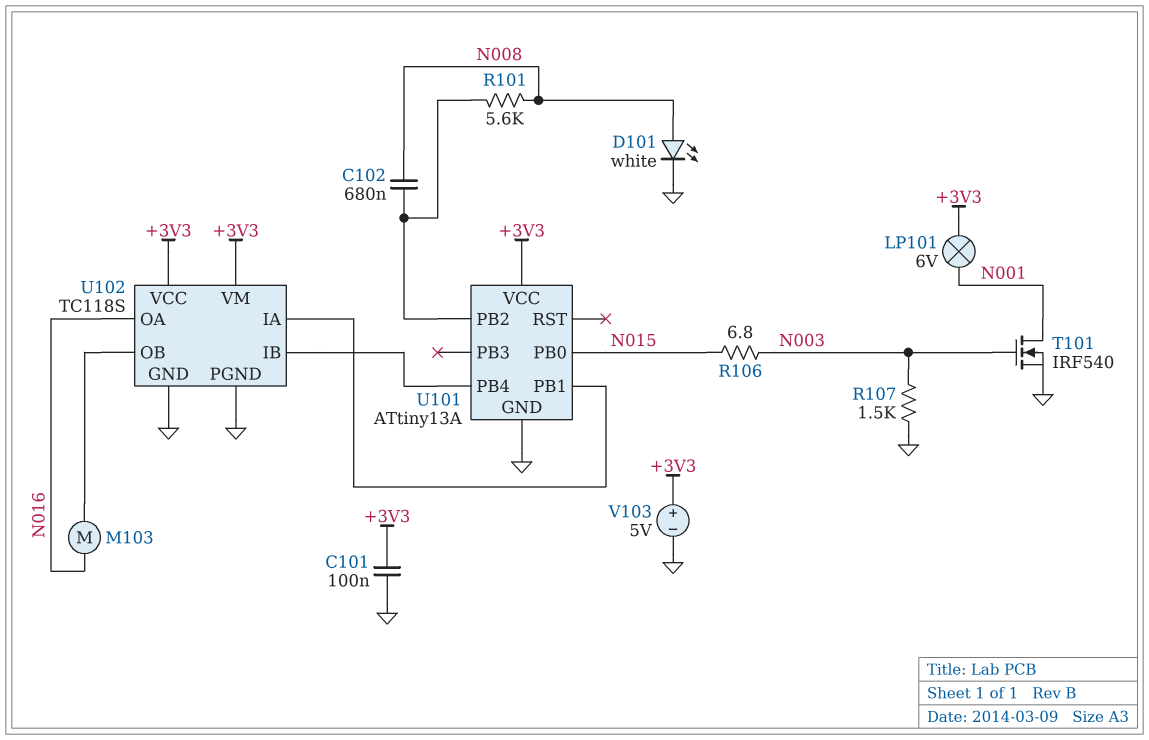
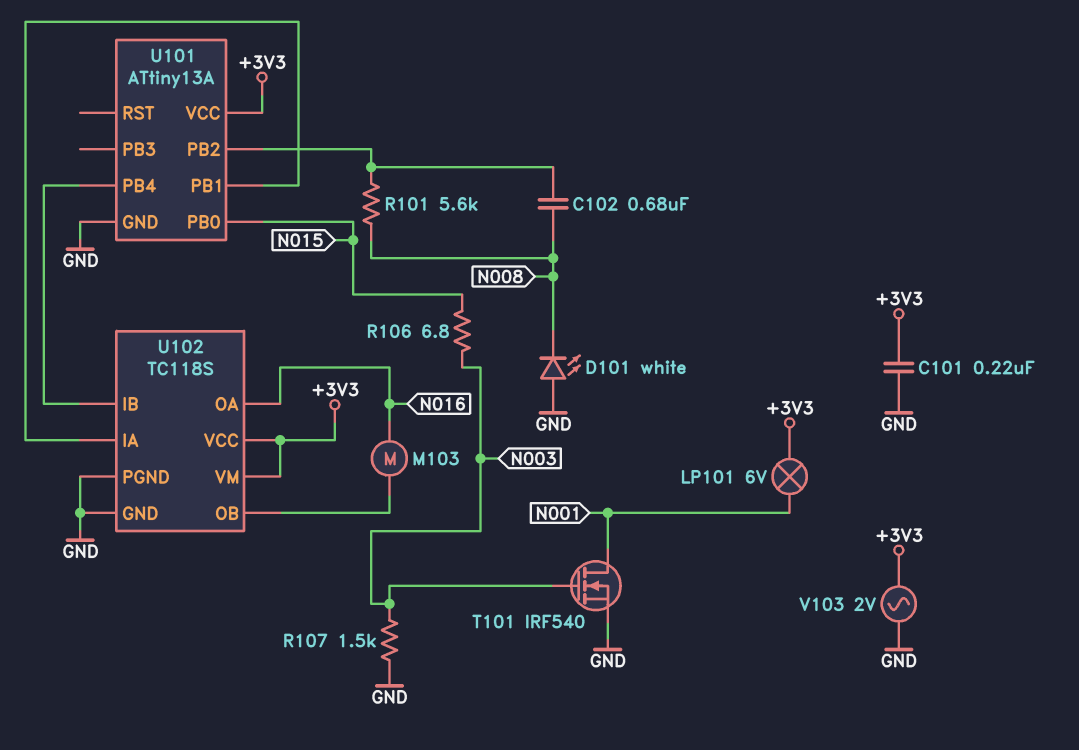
C101: 100nF (+3V3, GND) -> 220nF (+3V3, GND)
D101: LED white (A N008, K GND) -> LED white (A GND, K N008)
V103: 5V (plus +3V3, minus GND) -> AC 2V (+3V3, GND)

